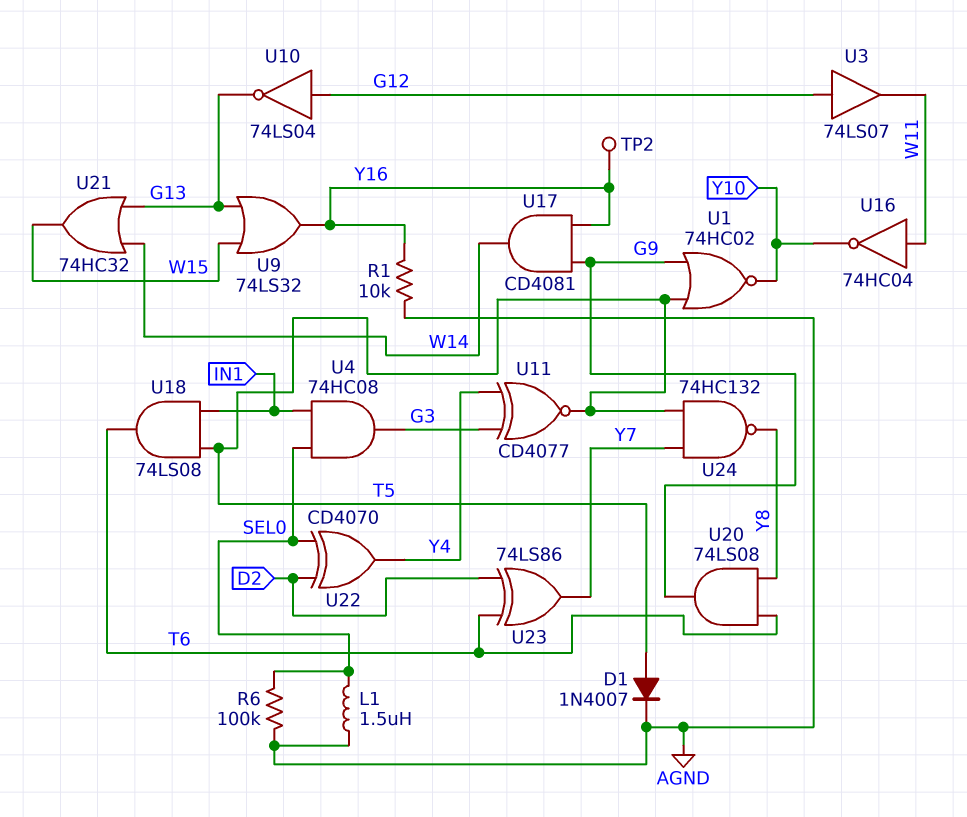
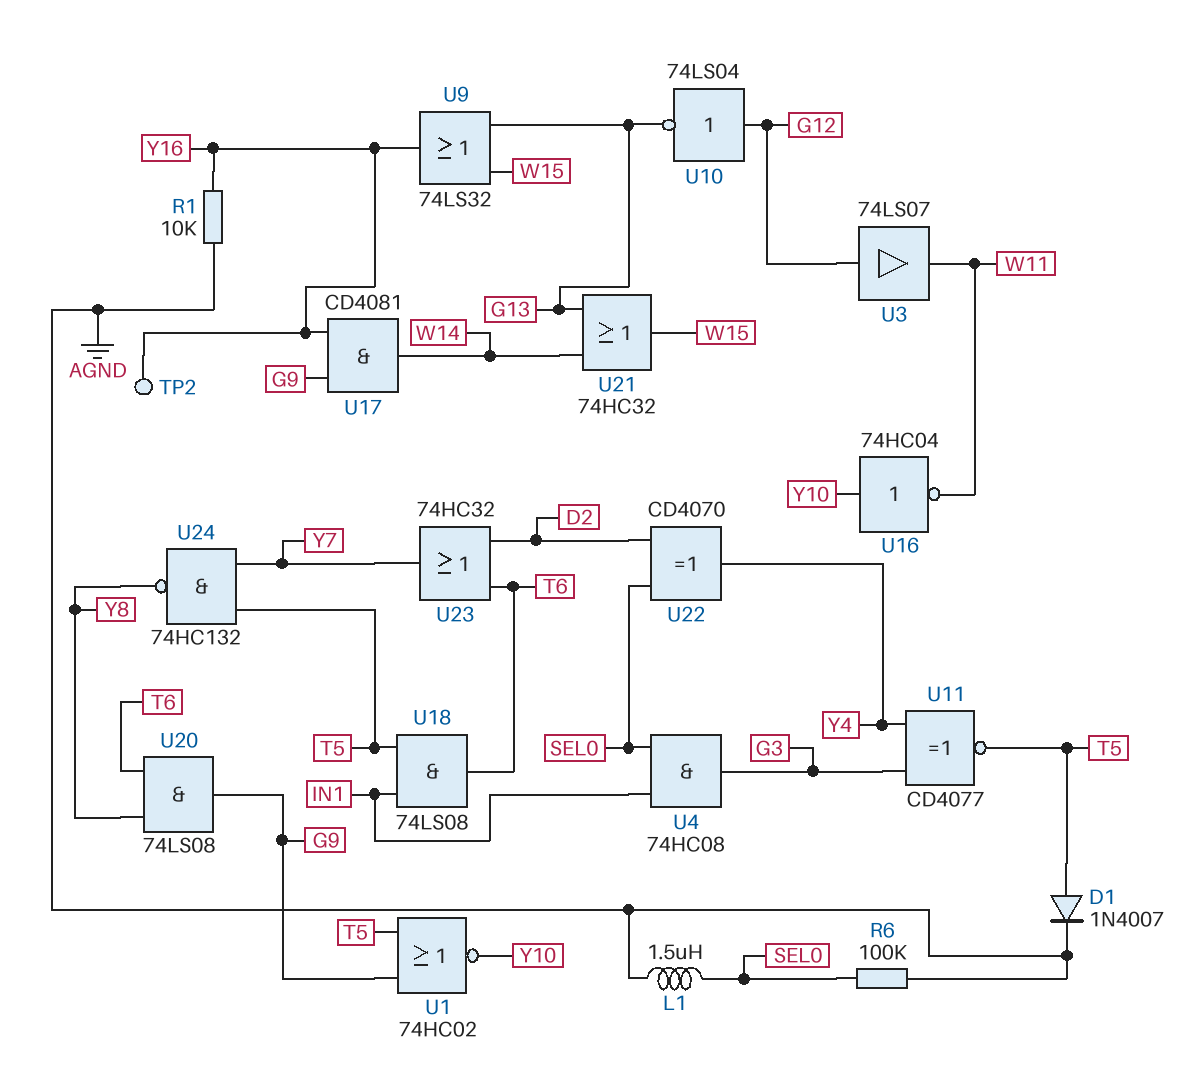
U16: NOT 74HC04 (in W11, out Y10) -> NOT 74HC04 (in Y10, out W11)
U23: XOR 74LS86 (in D2, in T6, out Y7) -> OR 74HC32 (in D2, in T6, out Y7)

